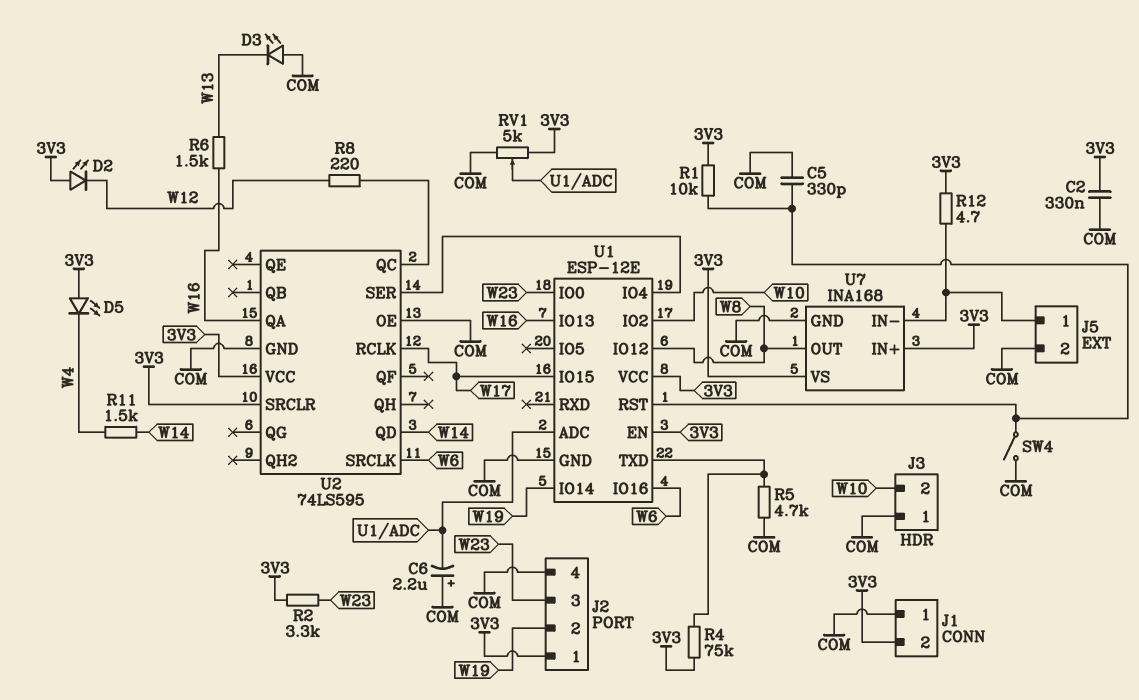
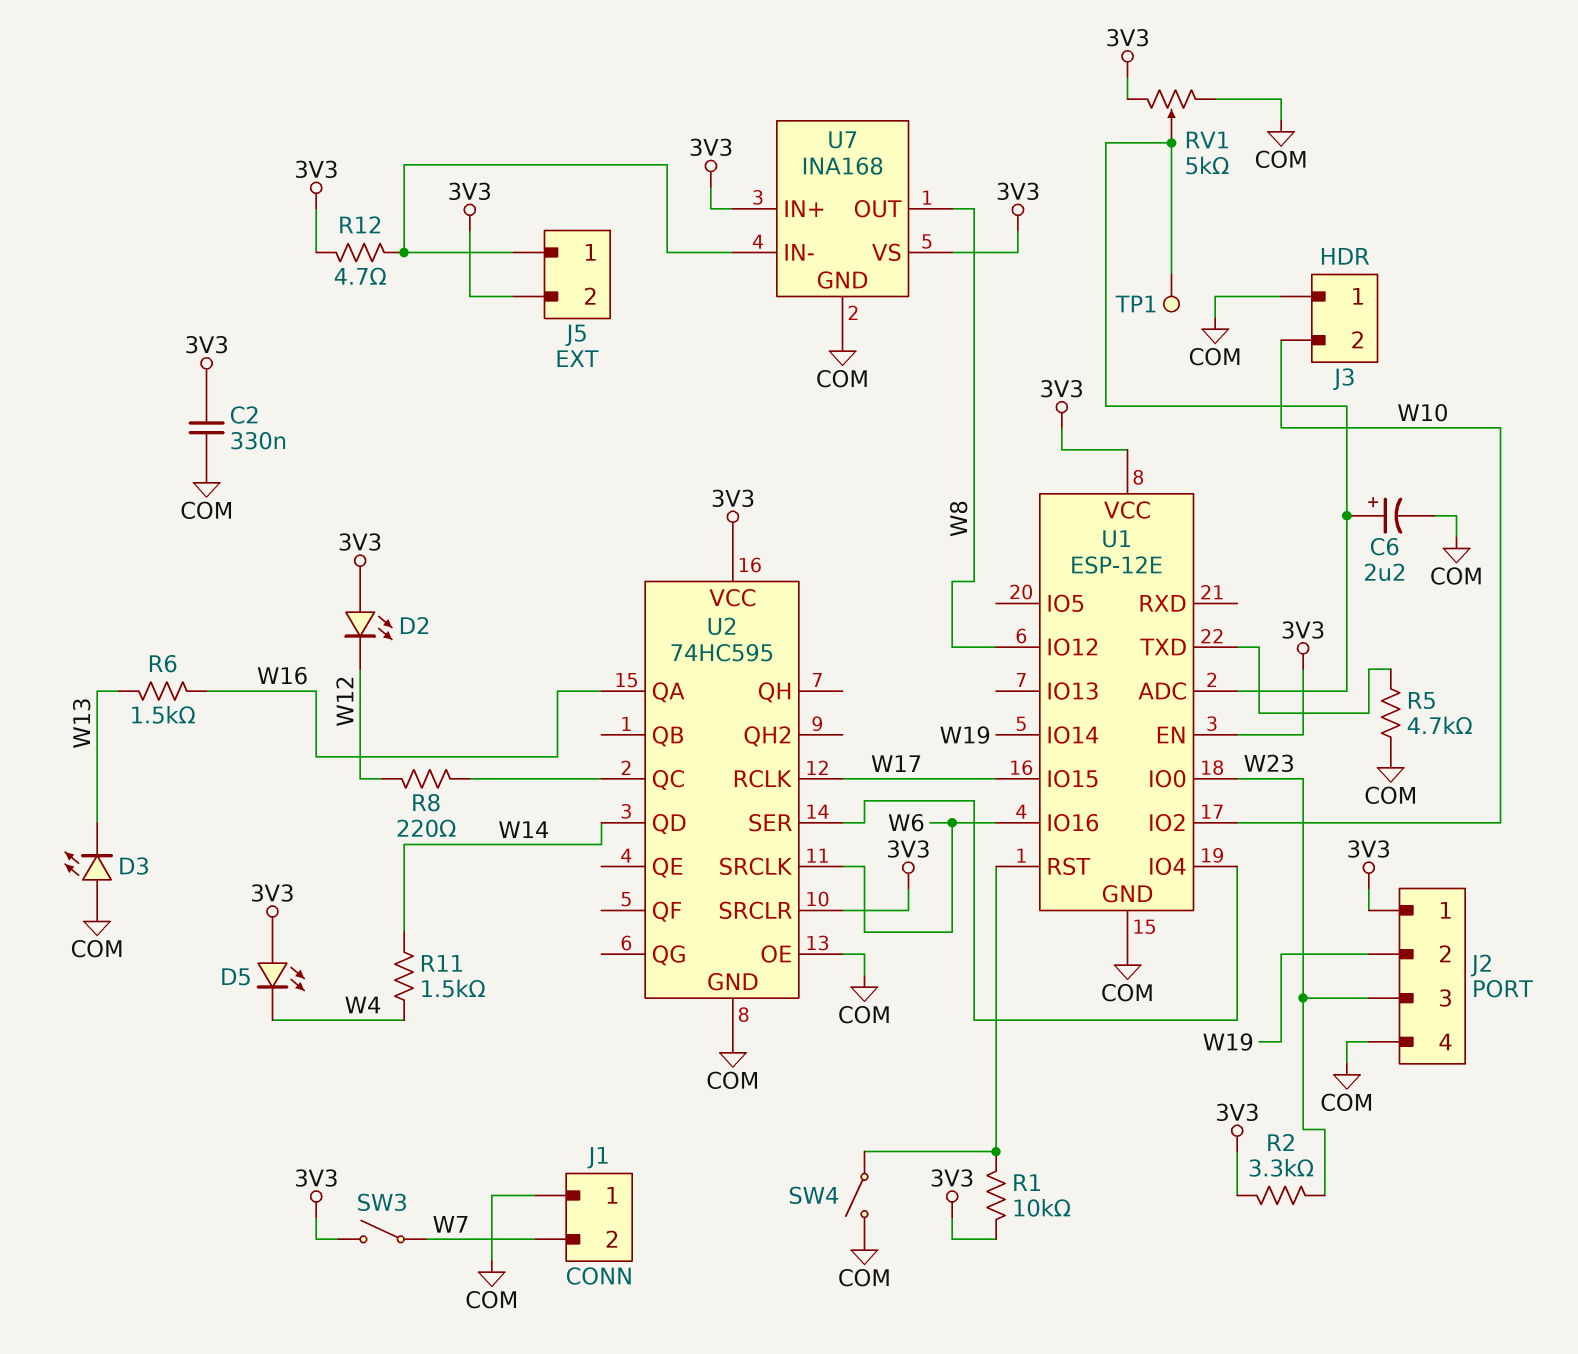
C5: 330pF (COM, U1/RST) -> none
C6: 2.2uF (plus COM, minus U1/ADC) -> 2.2uF (plus U1/ADC, minus COM)
J1 pin 2: 3V3 -> W7
J5 pin 2: COM -> 3V3
R4: 75k (3V3, U1/TXD) -> none
SW3: none -> switch (3V3, W7)
TP1: none -> test point (U1/ADC)
U1 pin IO13: W16 -> none
U2: 74LS595 -> 74HC595

